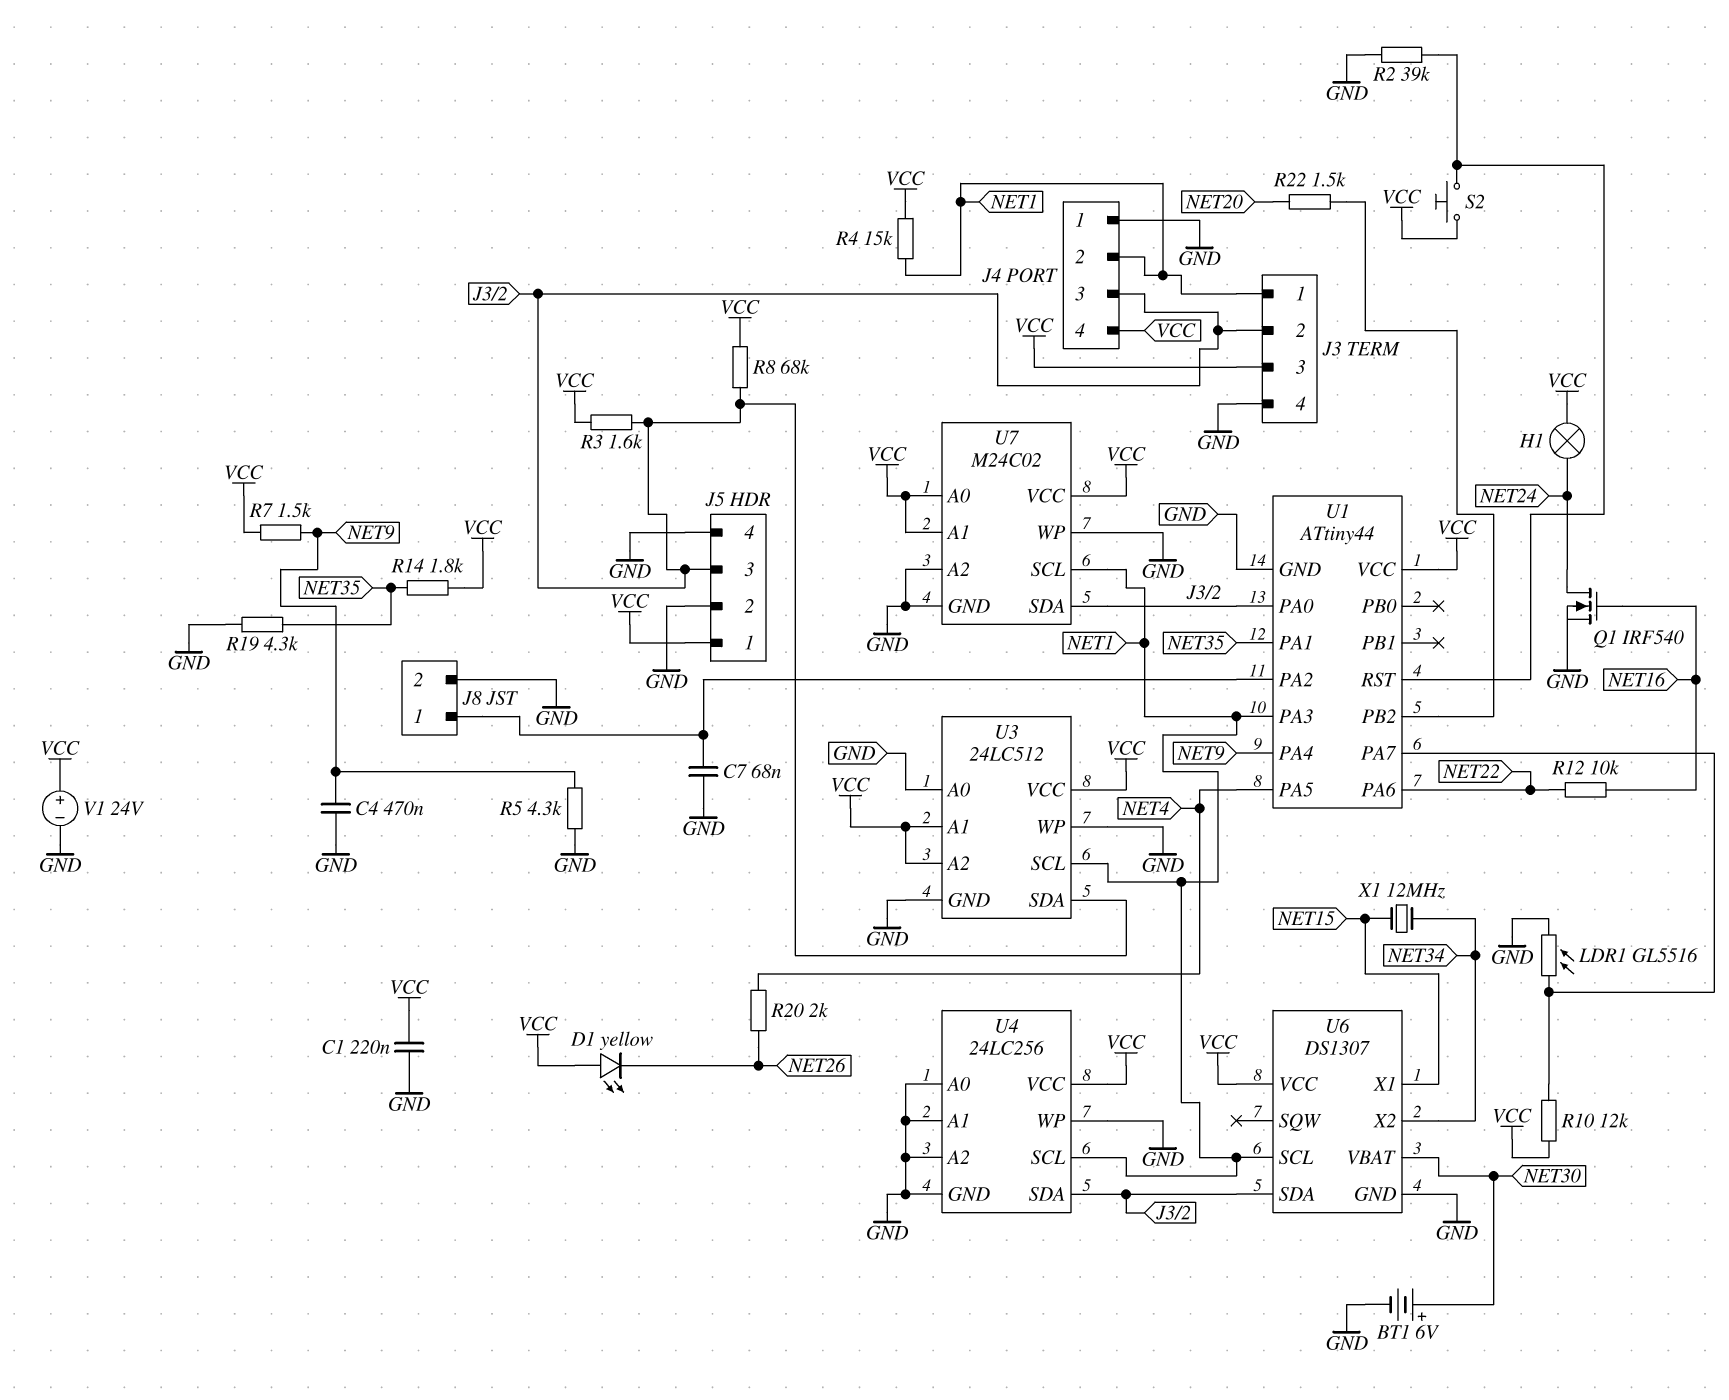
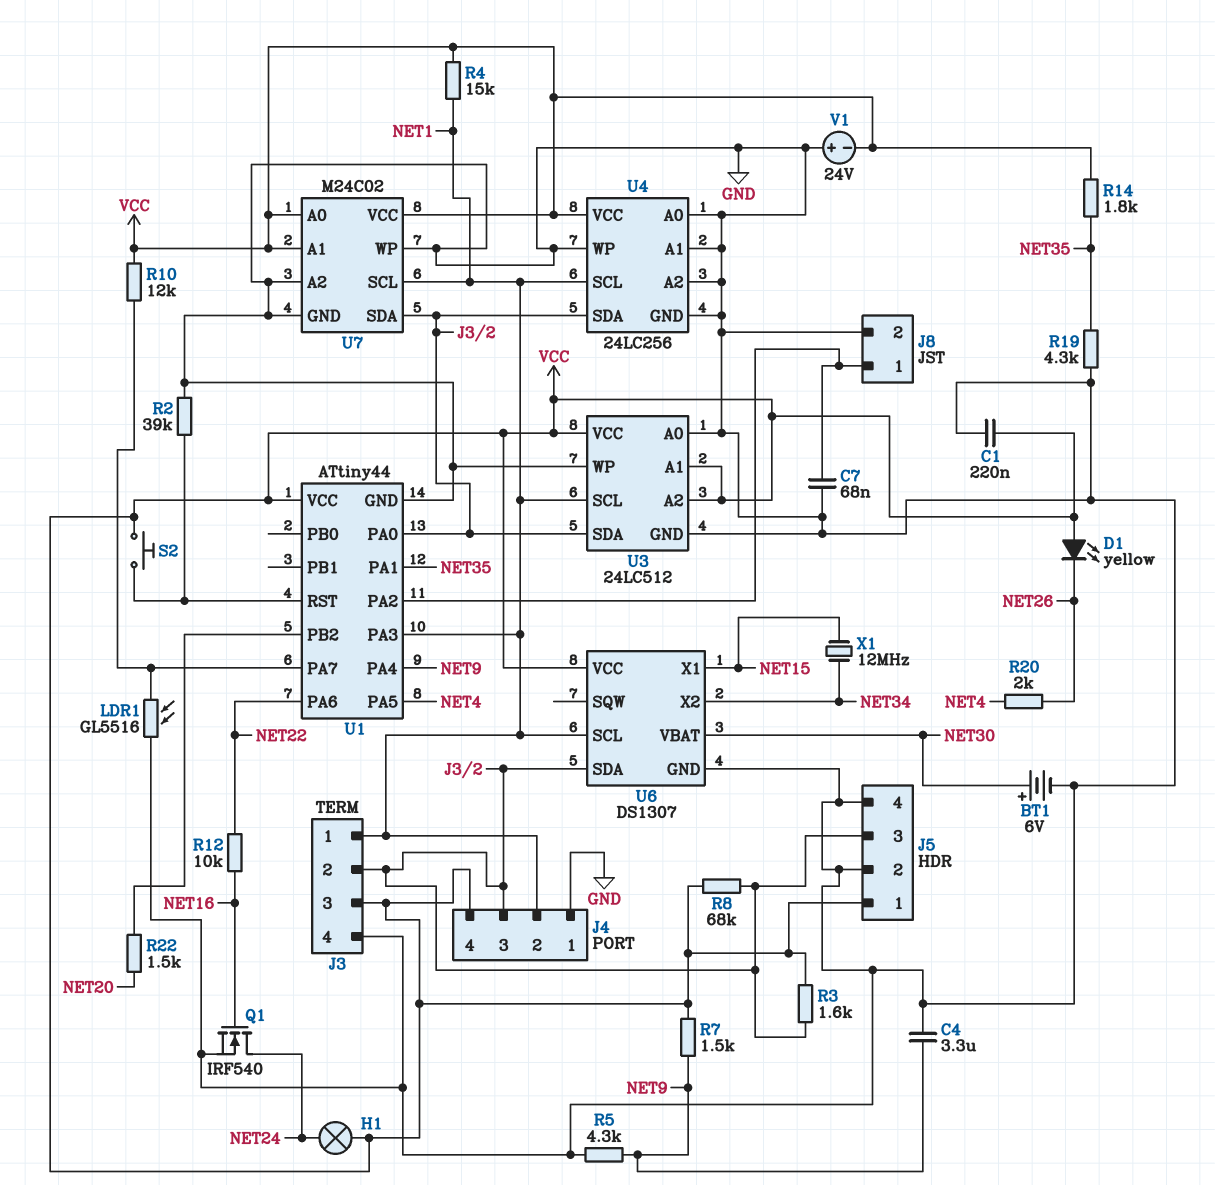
C4: 470nF (GND, NET9) -> 3.3uF (GND, NET9)
V1: 24V (plus VCC, minus GND) -> 24V (plus GND, minus VCC)

